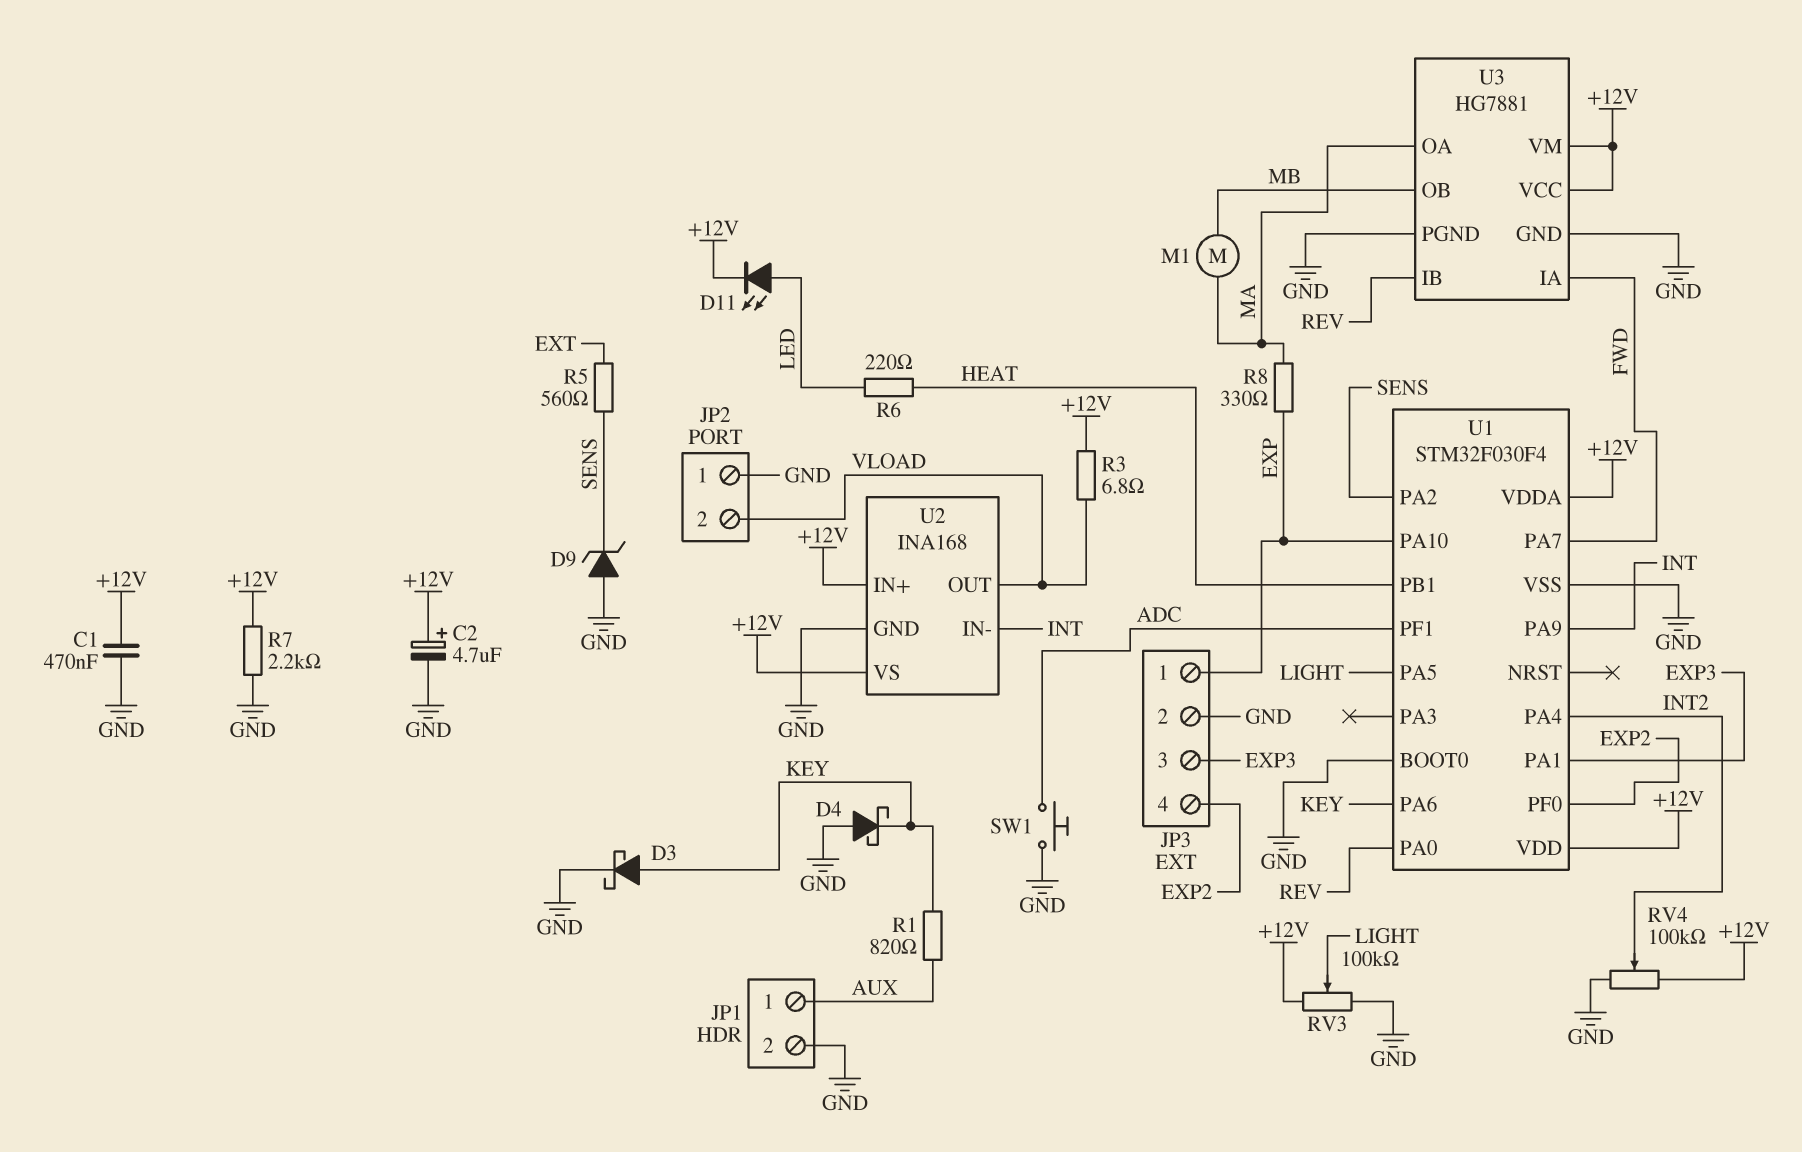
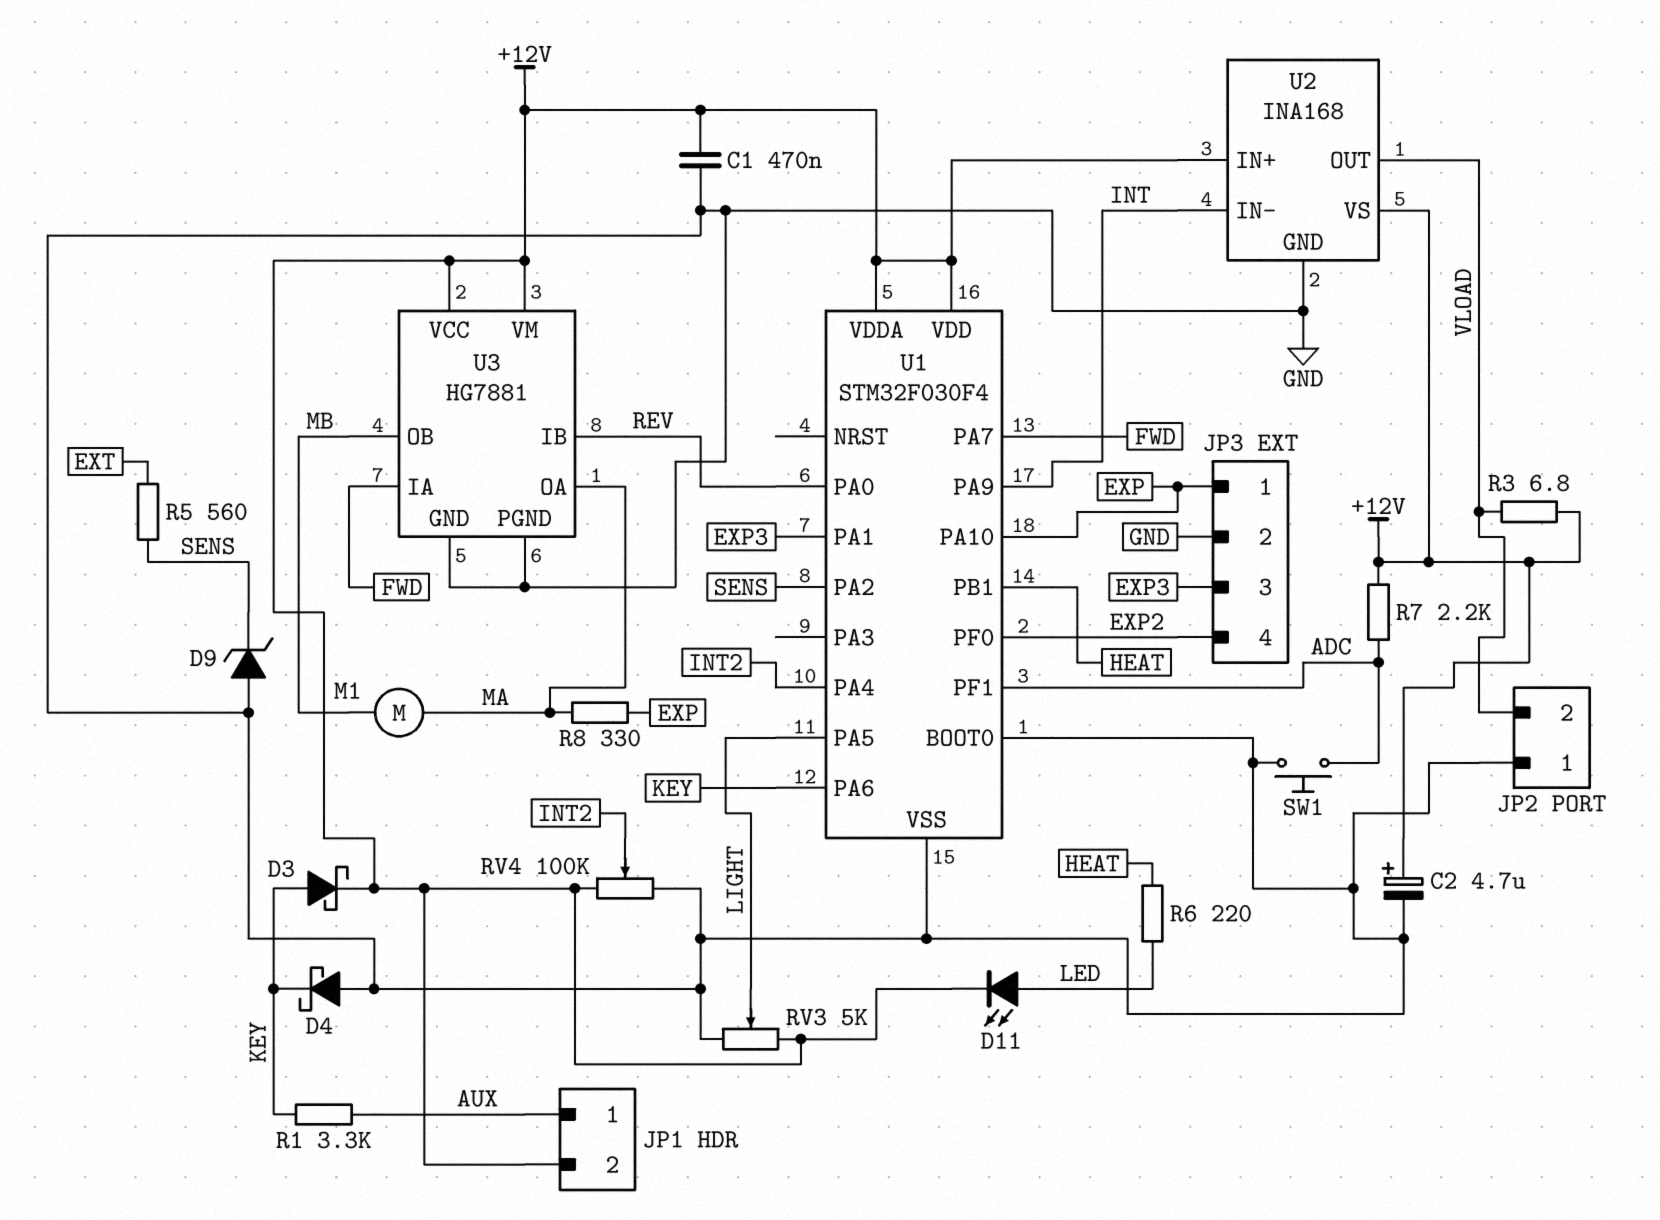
D3: schottky (A KEY, K GND) -> schottky (A KEY, K +12V)
JP1 pin 2: GND -> +12V
R1: 820 (AUX, KEY) -> 3.3k (AUX, KEY)
R7: 2.2k (+12V, GND) -> 2.2k (+12V, ADC)
RV3: 100k (+12V, GND, wiper LIGHT) -> 5k (+12V, GND, wiper LIGHT)

